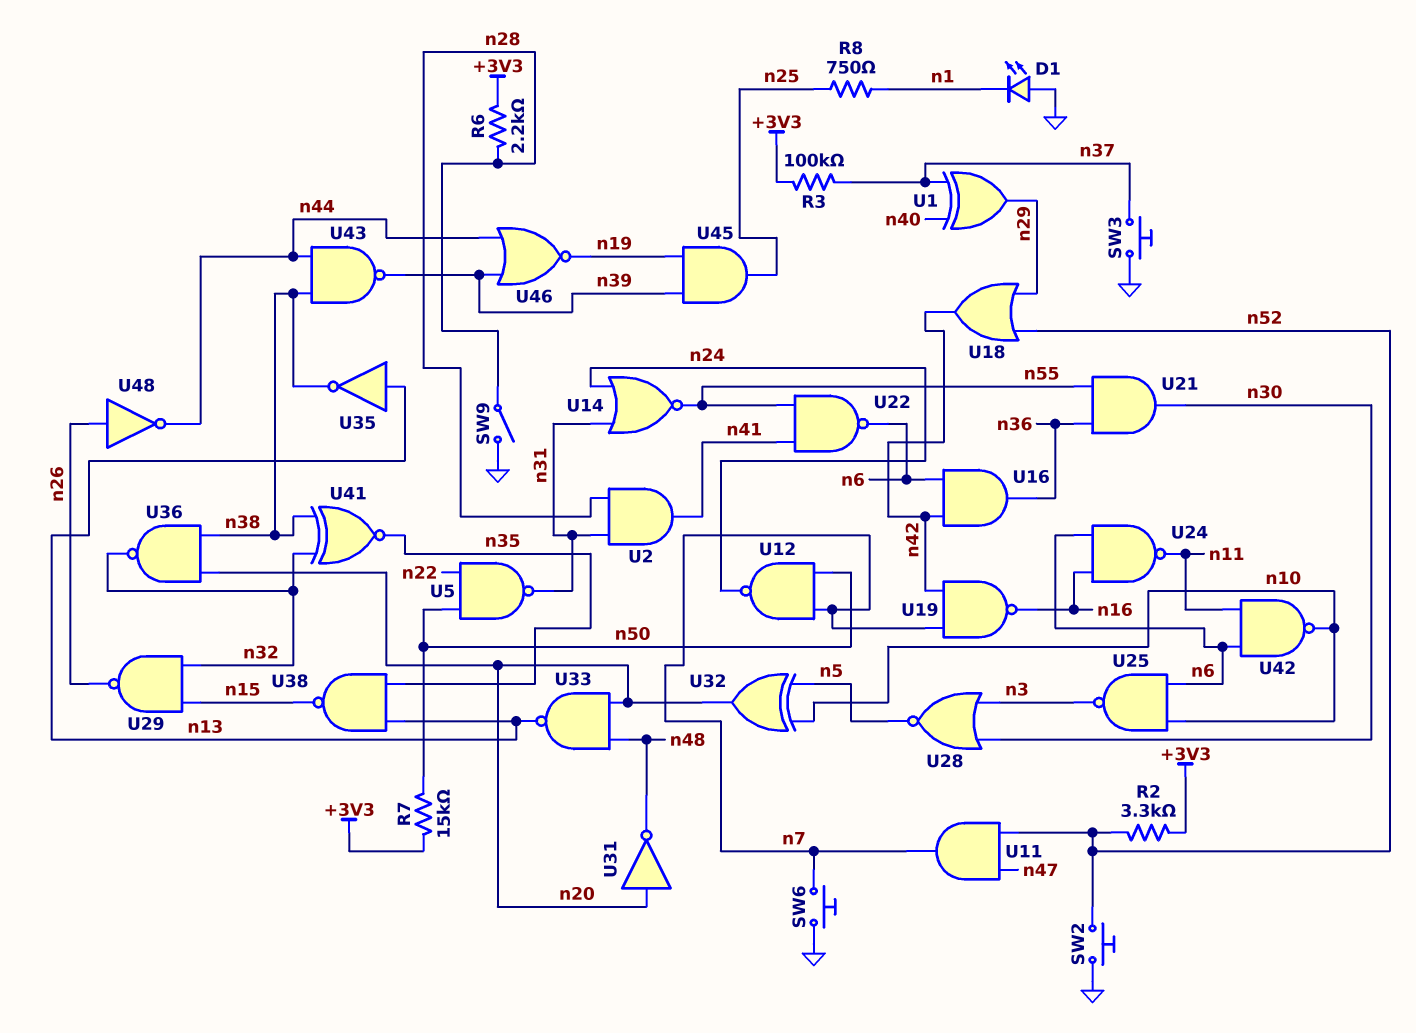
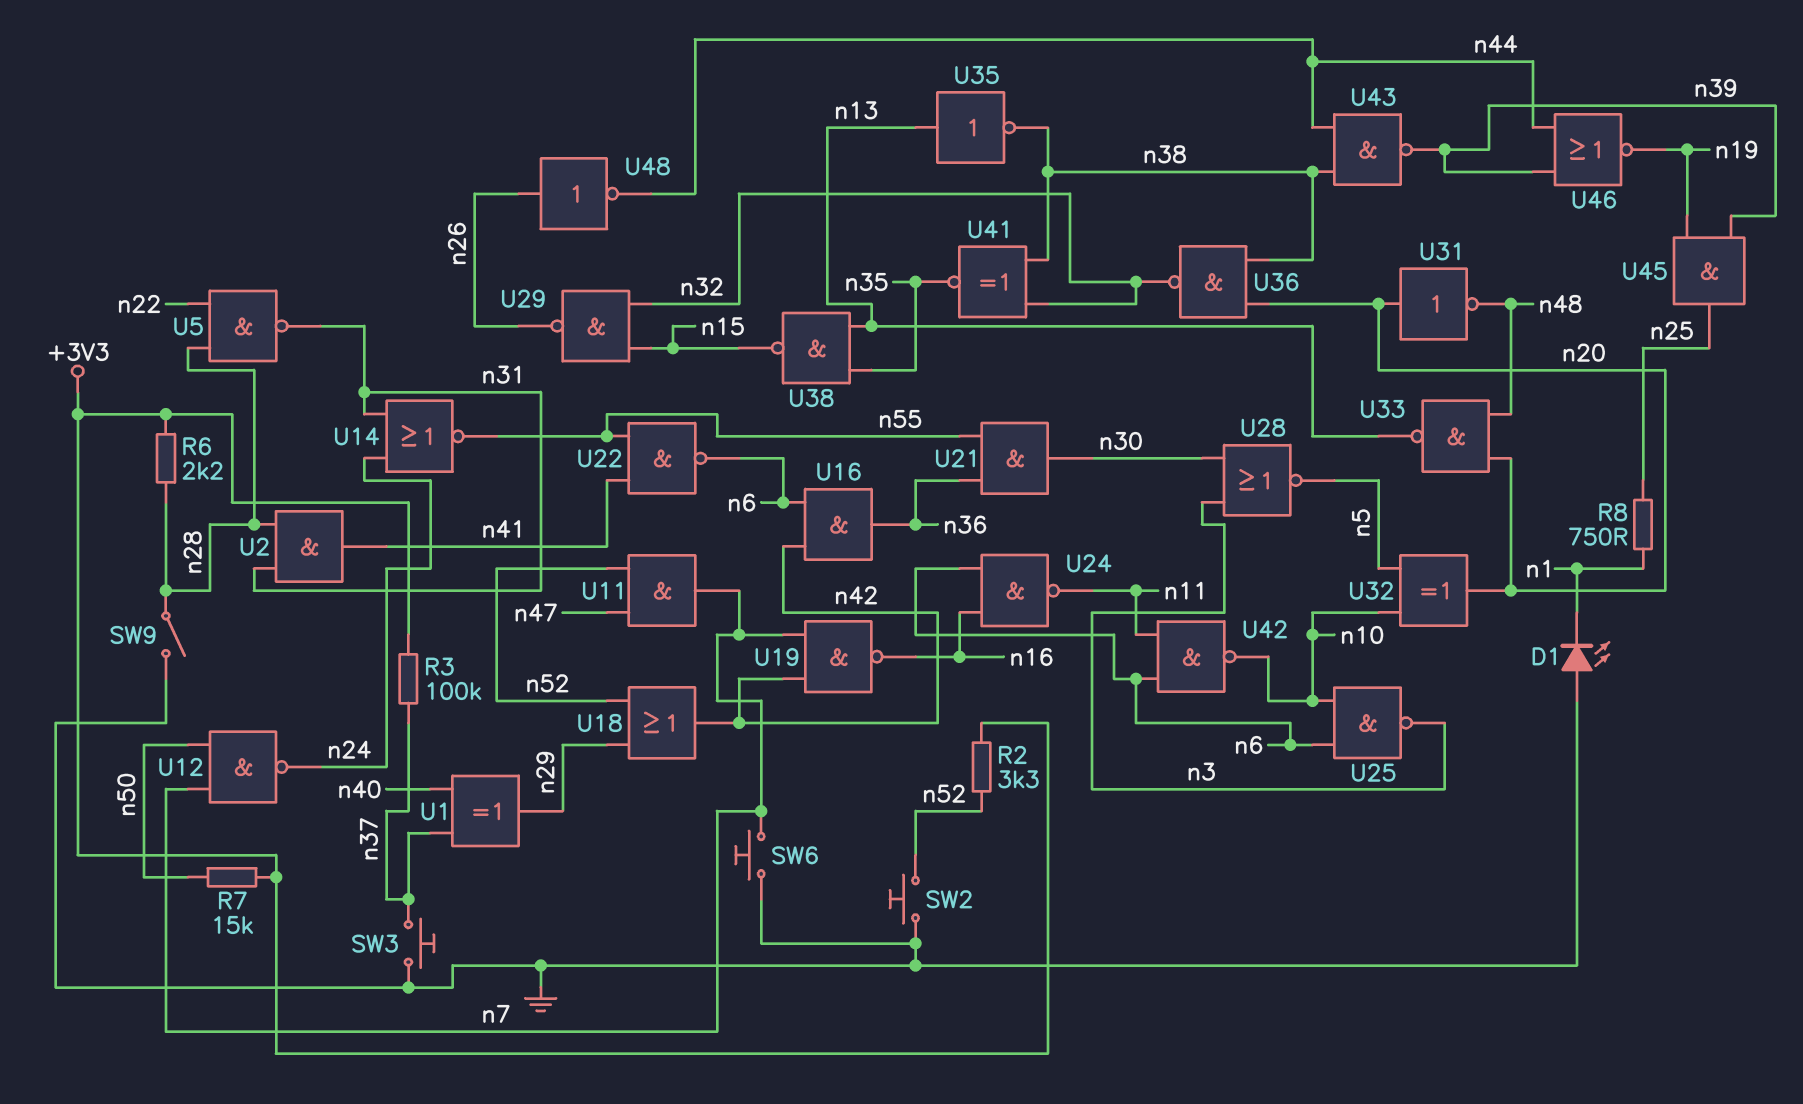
U5: NAND (in n22, in n50, out n31) -> NAND (in n22, in n28, out n31)

